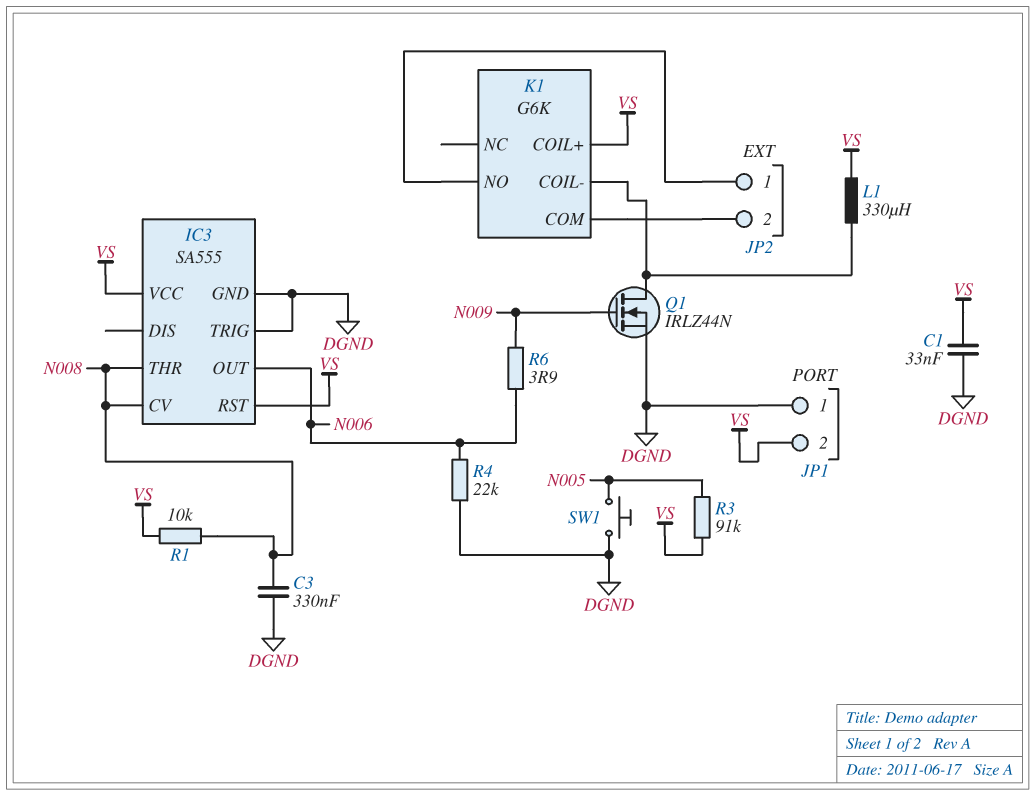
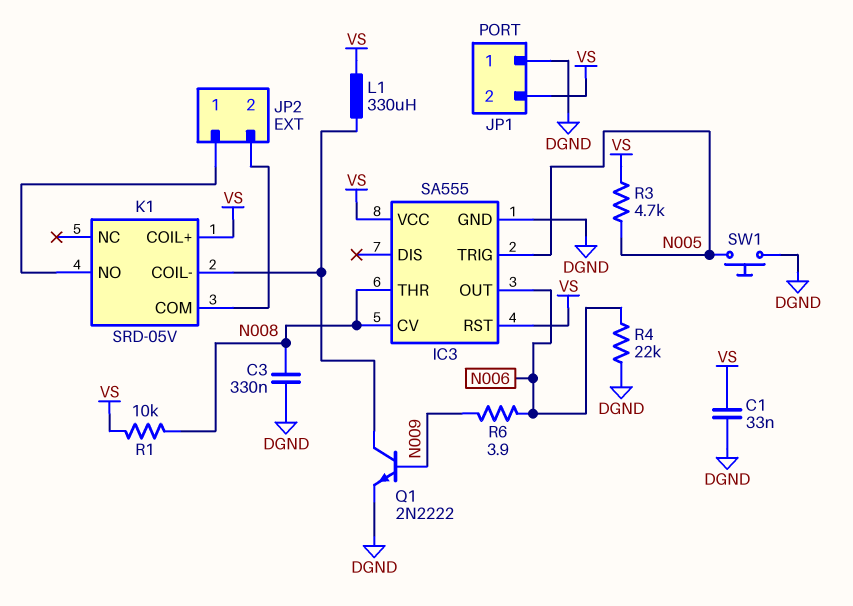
IC3 pin TRIG: DGND -> N005
K1: G6K -> SRD-05V
Q1: NMOS IRLZ44N (G N009, D K1/COIL-, S DGND) -> NPN 2N2222 (B N009, C K1/COIL-, E DGND)
R3: 91k (N005, VS) -> 4.7k (N005, VS)

